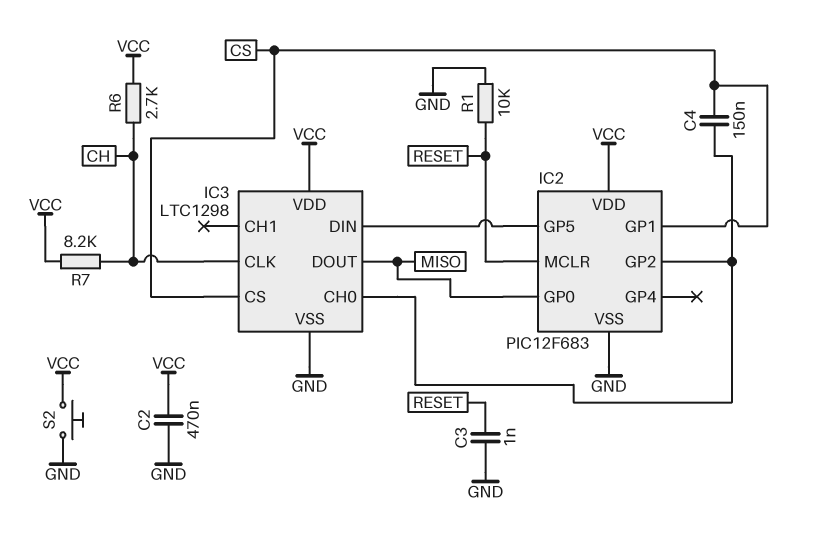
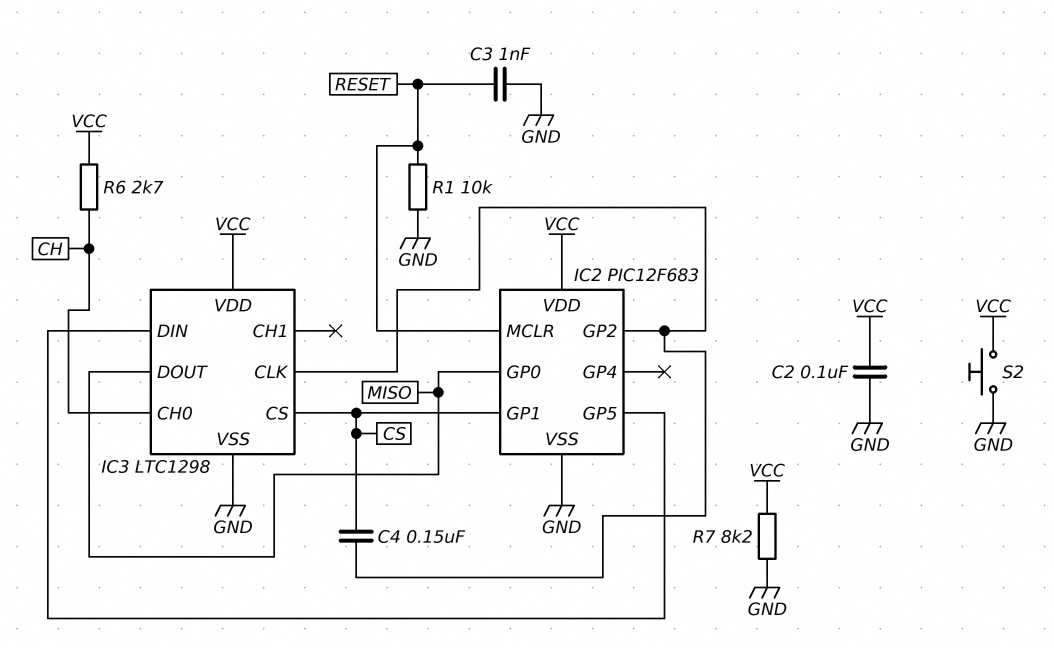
C2: 470nF (GND, VCC) -> 100nF (GND, VCC)
IC3 pin CH0: IC2/GP2 -> CH
IC3 pin CLK: CH -> IC2/GP2
R7: 8.2k (CH, VCC) -> 8.2k (GND, VCC)

